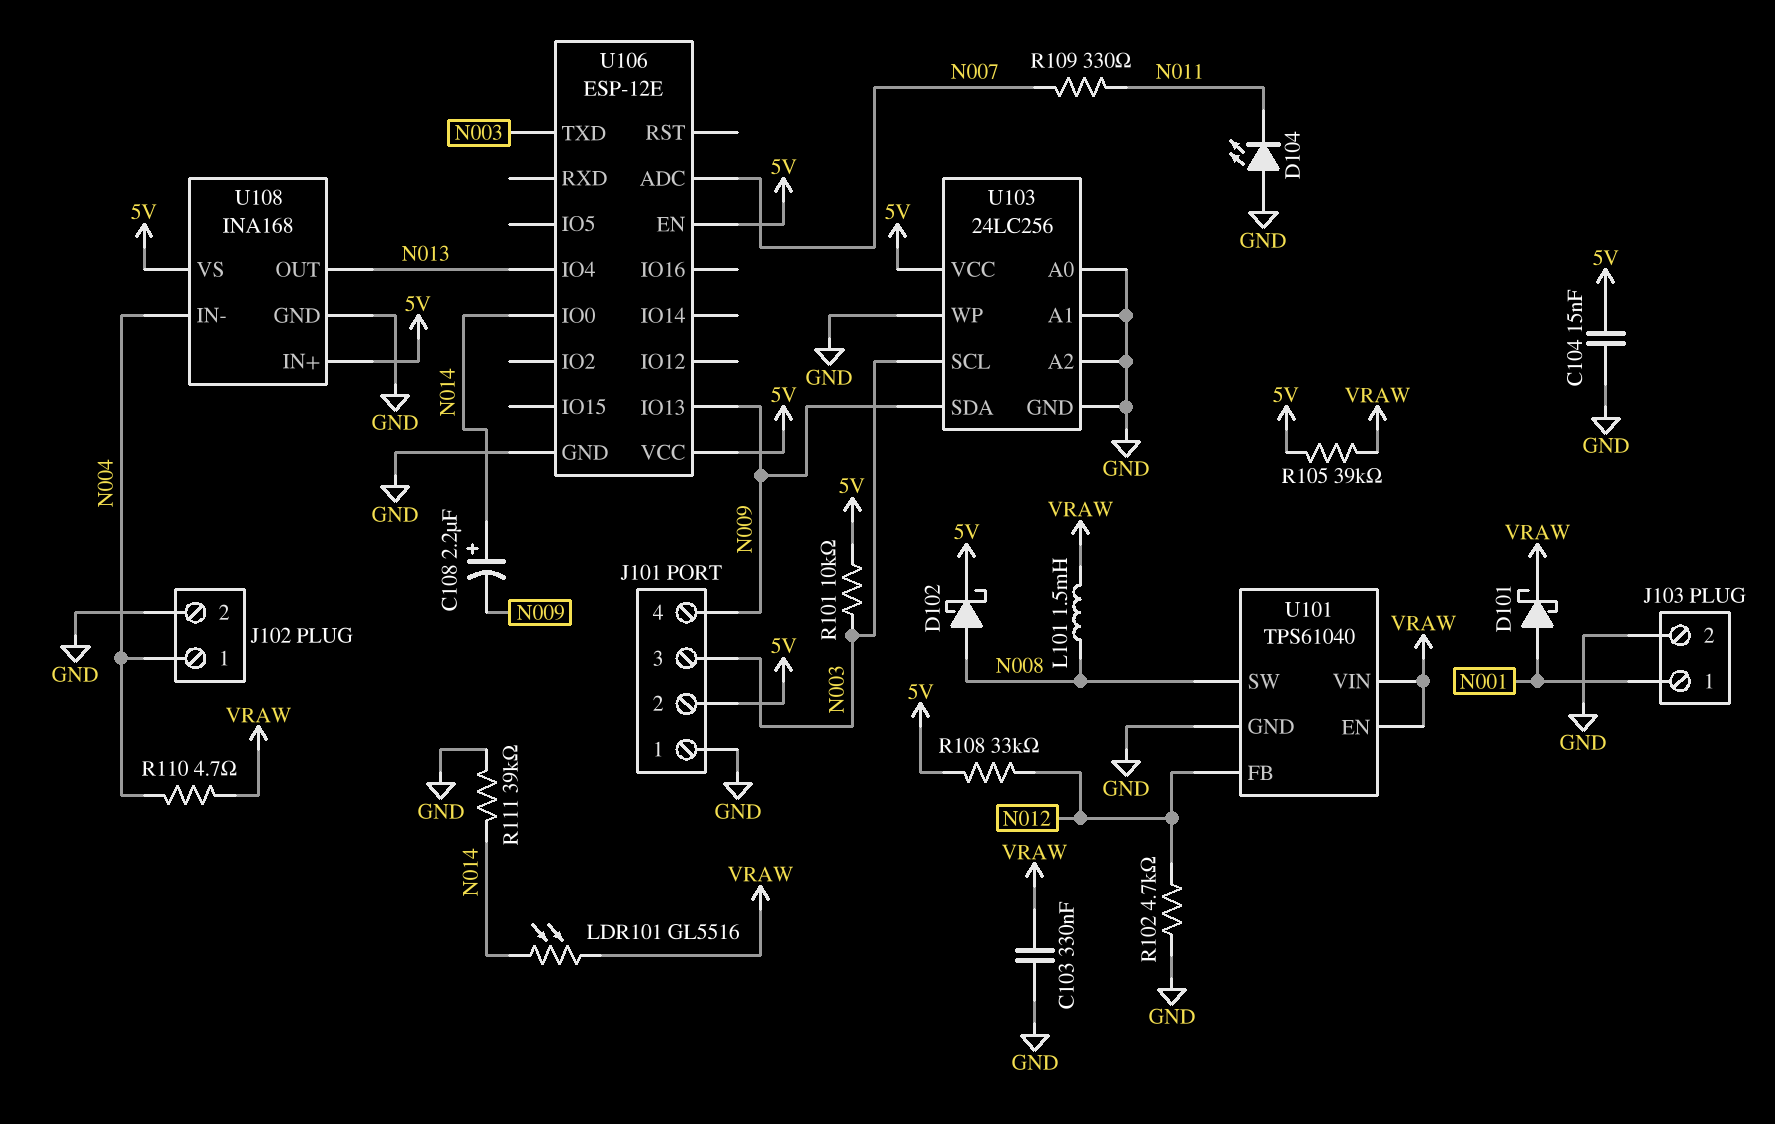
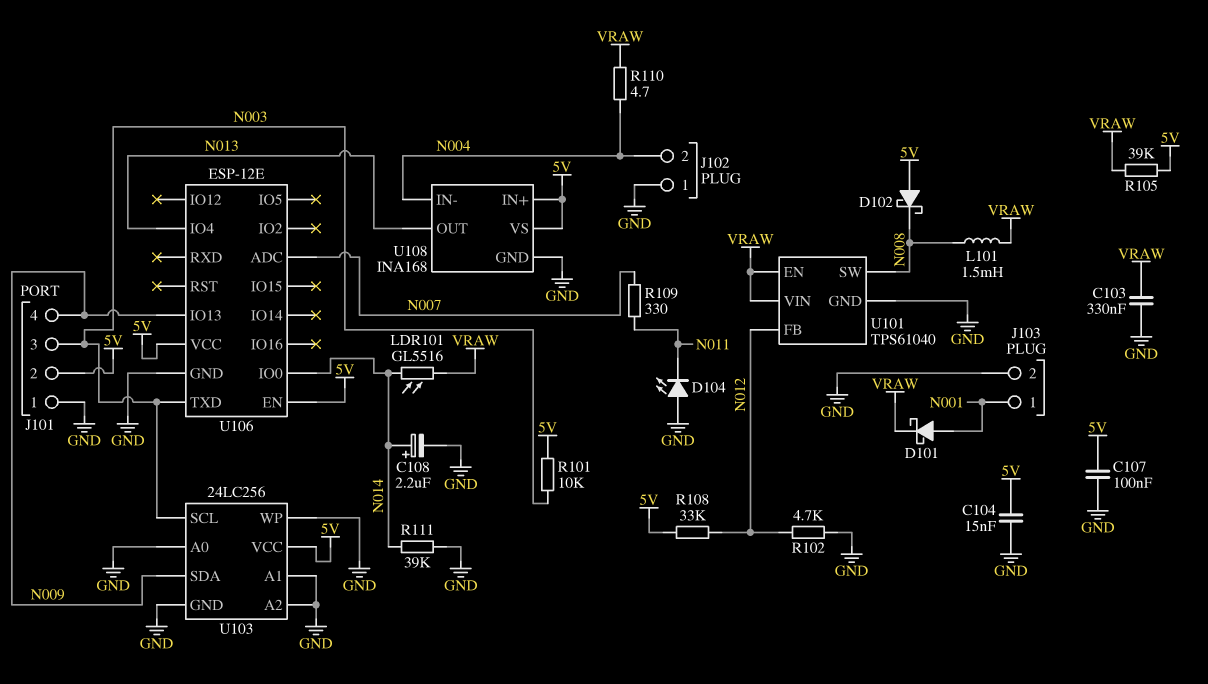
C107: none -> 100nF (5V, GND)
C108: 2.2uF (plus N014, minus N009) -> 2.2uF (plus N014, minus GND)
D102: schottky (A N008, K 5V) -> schottky (A 5V, K N008)
J102 pin 1: N004 -> GND
J102 pin 2: GND -> N004

